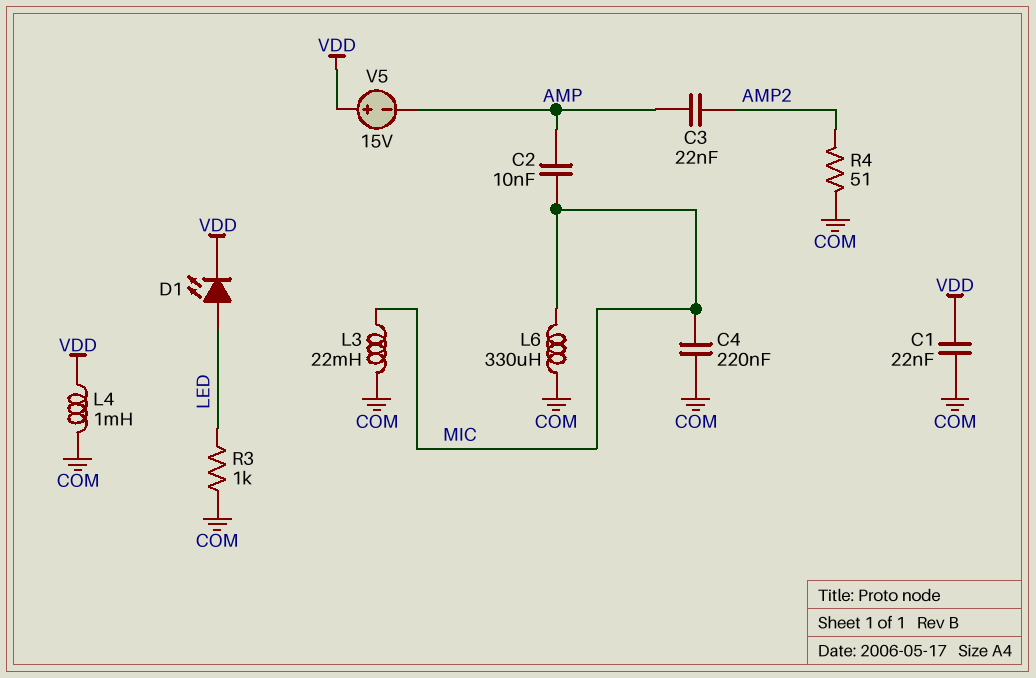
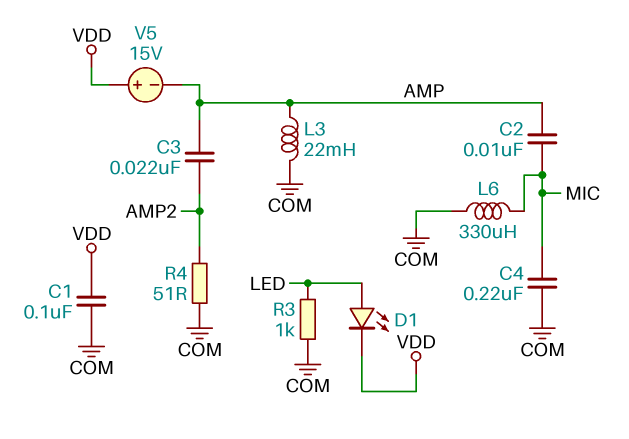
C1: 22nF (COM, VDD) -> 100nF (COM, VDD)
L3: 22mH (COM, MIC) -> 22mH (AMP, COM)
L4: 1mH (COM, VDD) -> none

